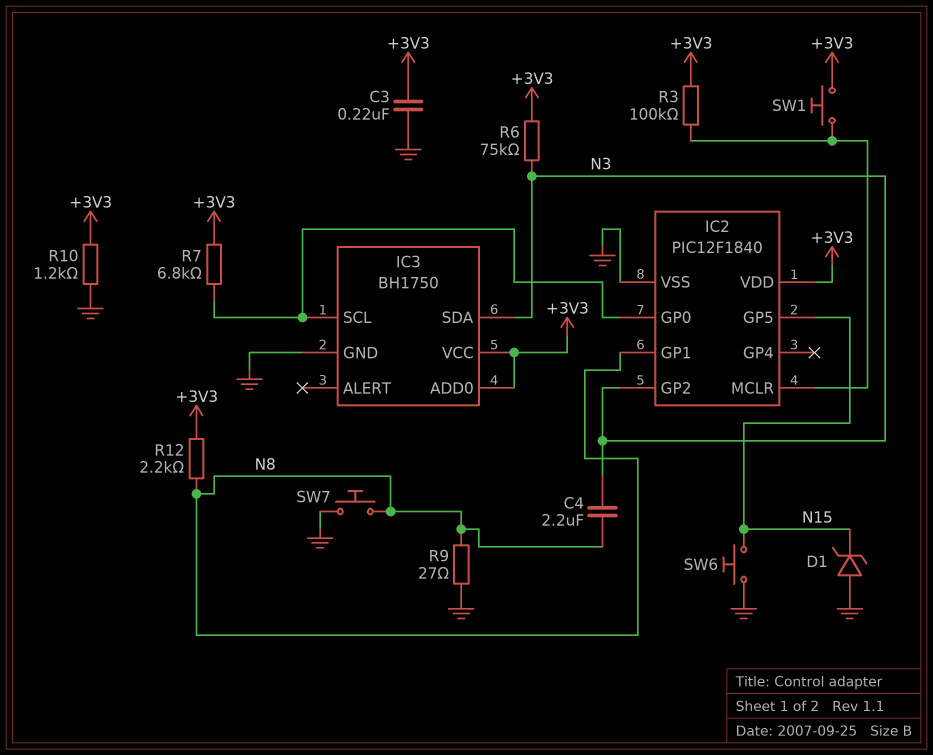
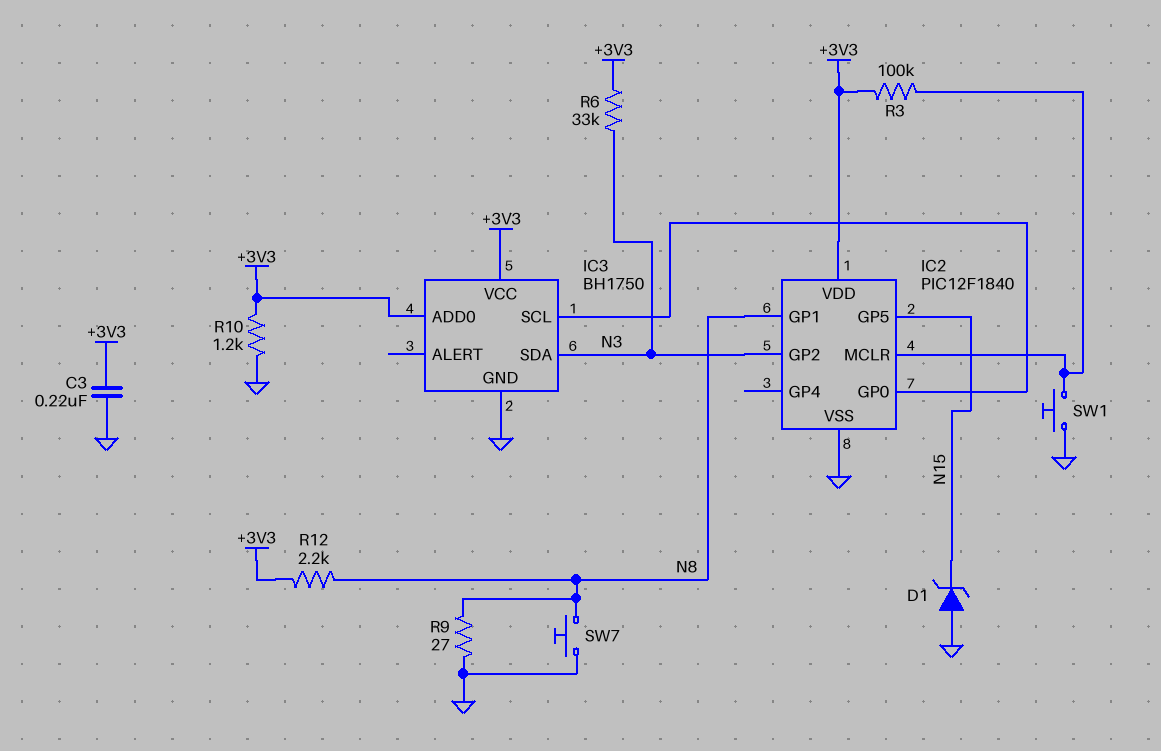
C4: 2.2uF (N3, N8) -> none
R6: 75k (+3V3, N3) -> 33k (+3V3, N3)
R7: 6.8k (+3V3, IC2/GP0) -> none
SW1: button (+3V3, IC2/MCLR) -> button (GND, IC2/MCLR)
SW6: button (GND, N15) -> none

